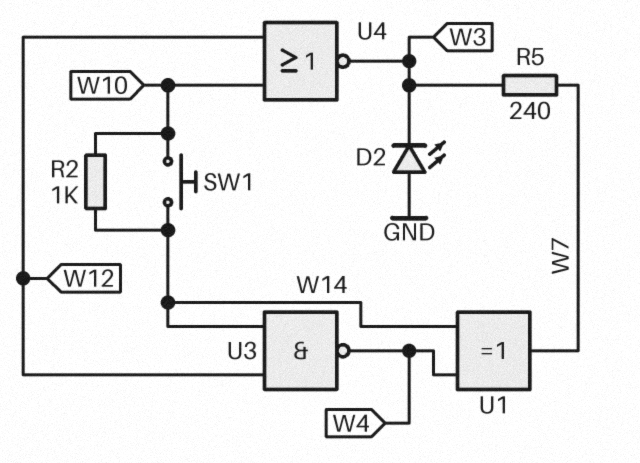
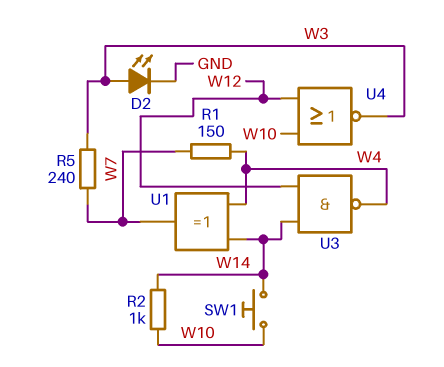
D2: LED (A GND, K W3) -> LED (A W3, K GND)
R1: none -> 150 (W4, W7)

